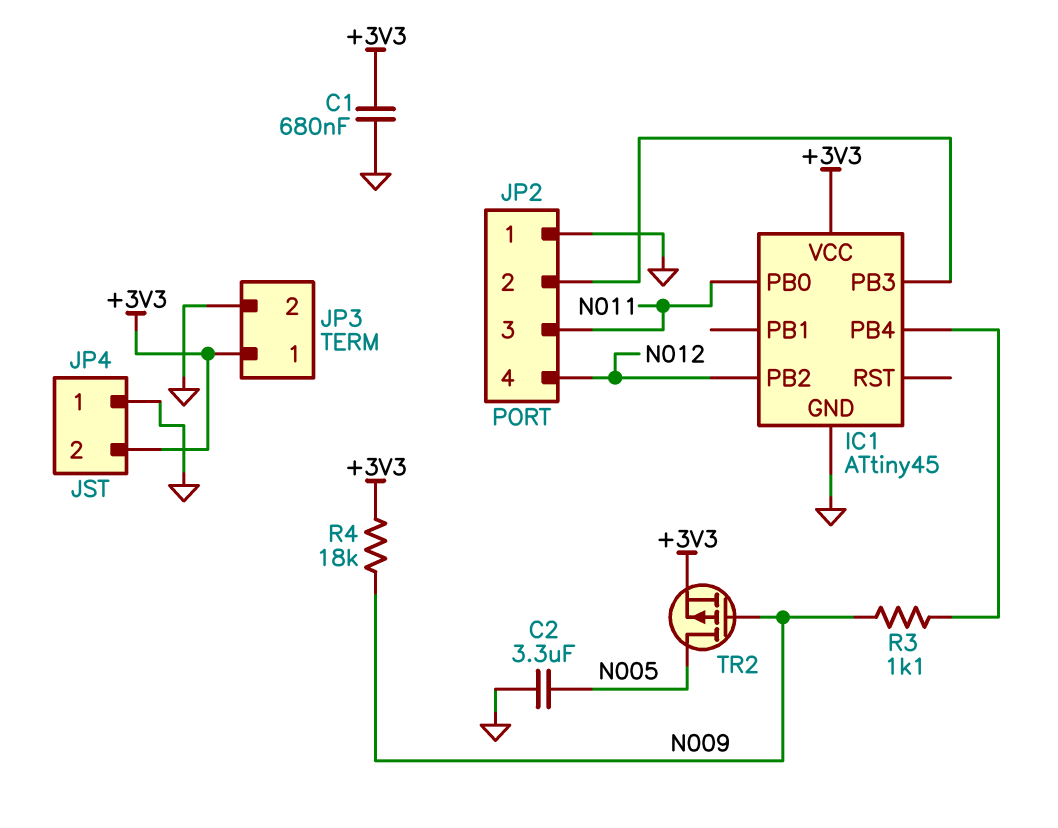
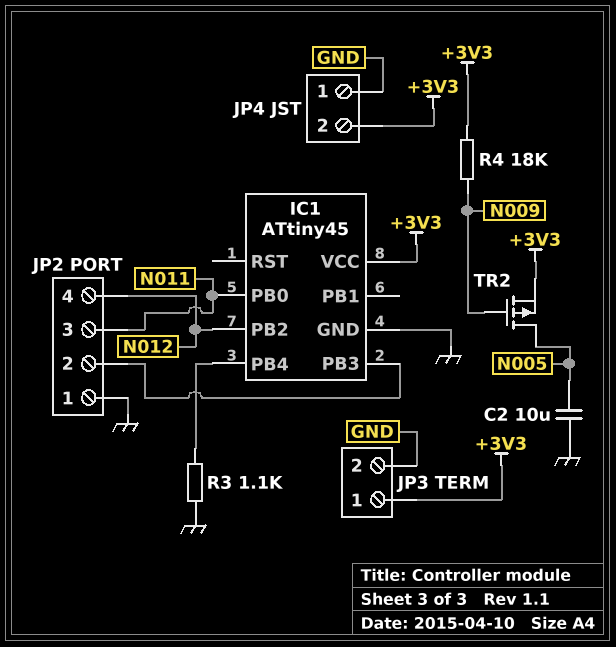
C1: 680nF (+3V3, GND) -> none
C2: 3.3uF (GND, N005) -> 10uF (GND, N005)
R3: 1.1k (IC1/PB4, N009) -> 1.1k (GND, IC1/PB4)

